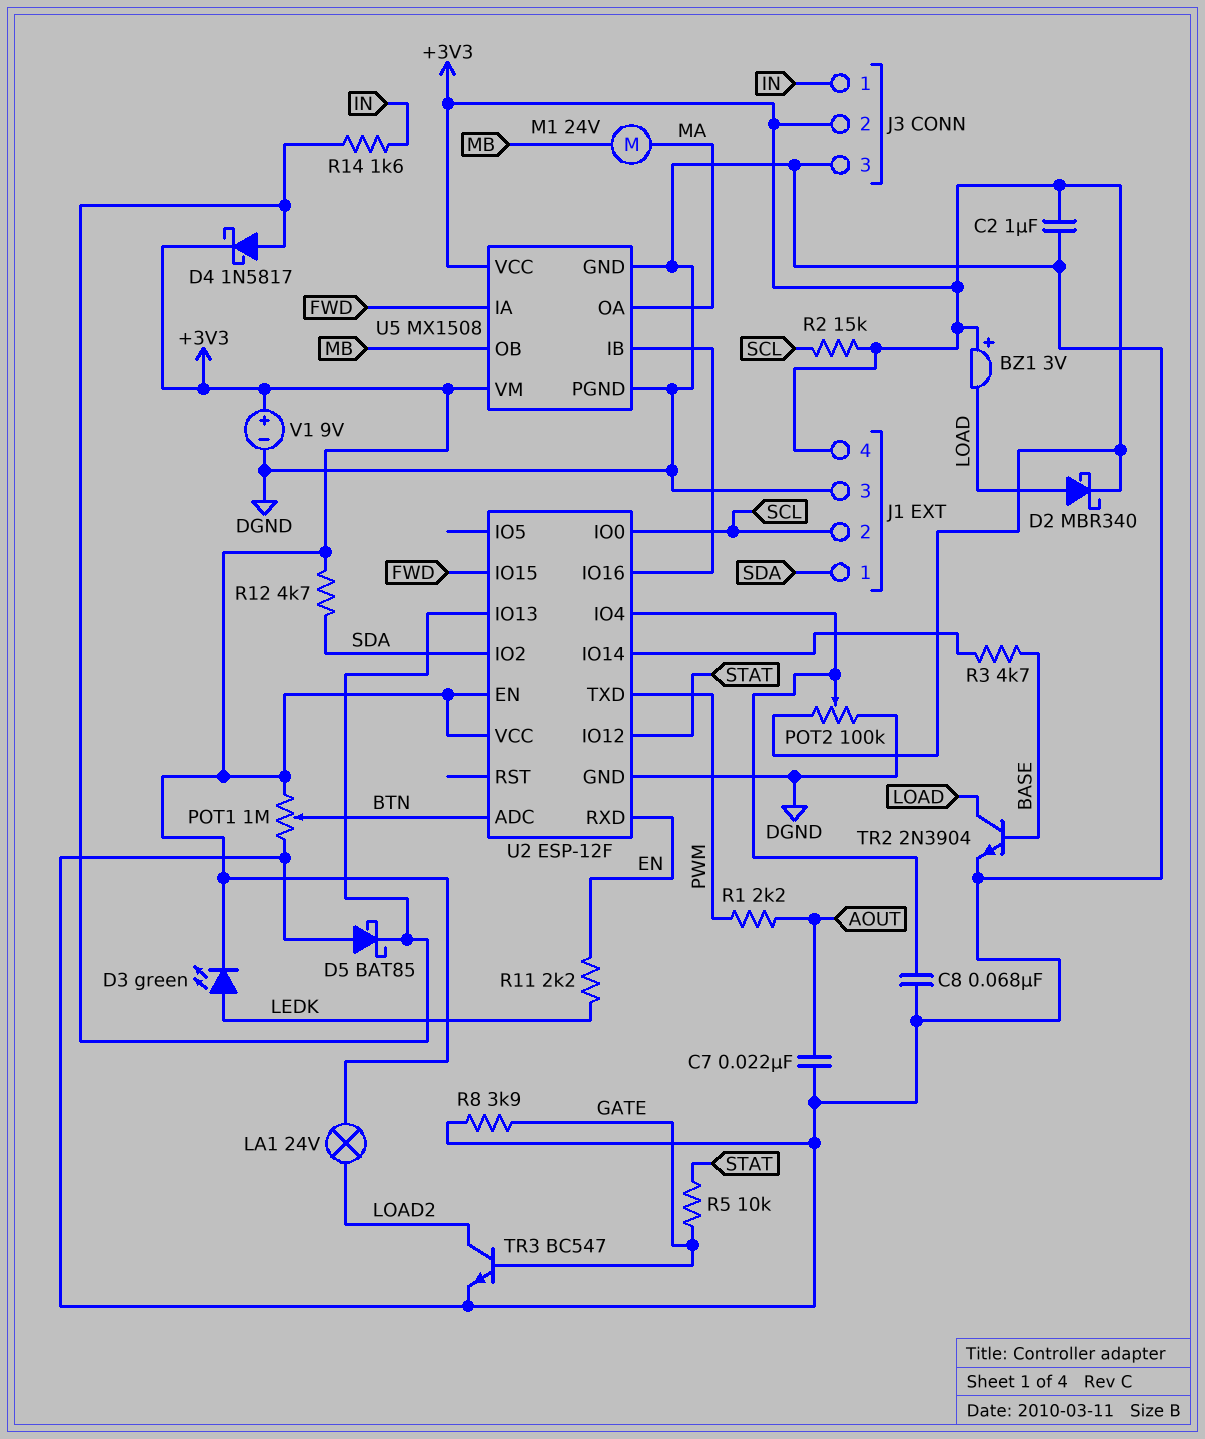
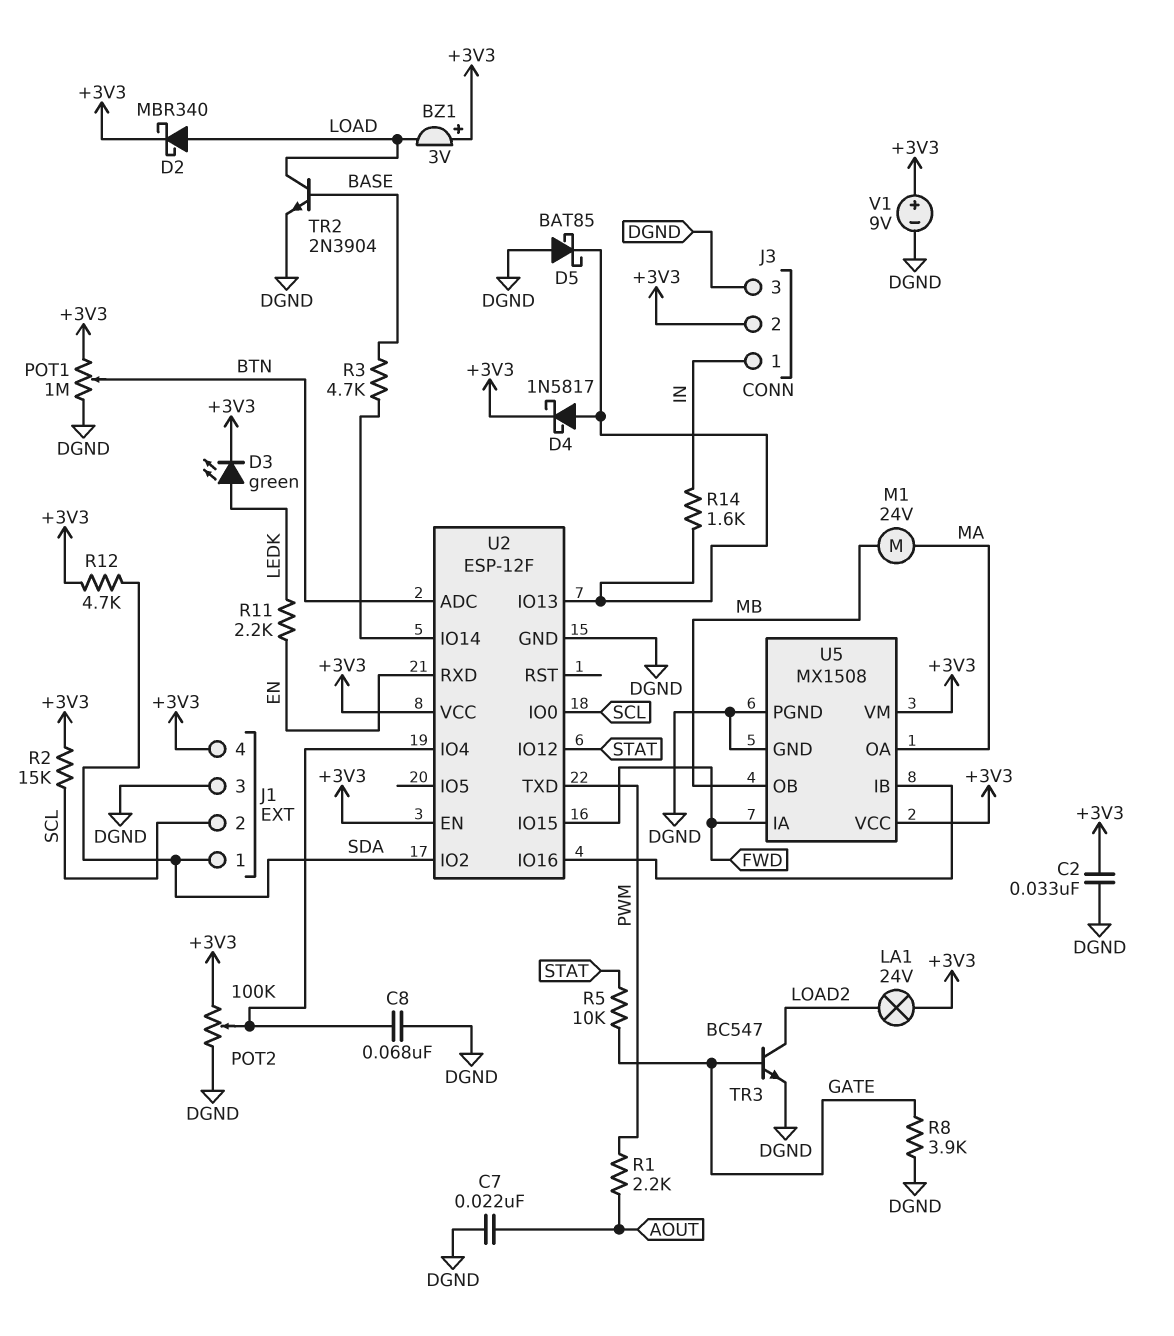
C2: 1uF (+3V3, DGND) -> 33nF (+3V3, DGND)

